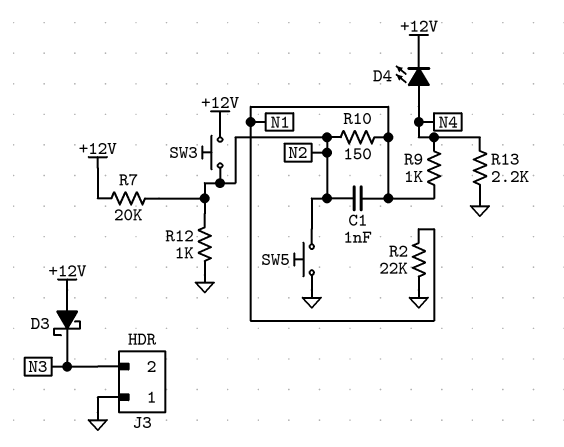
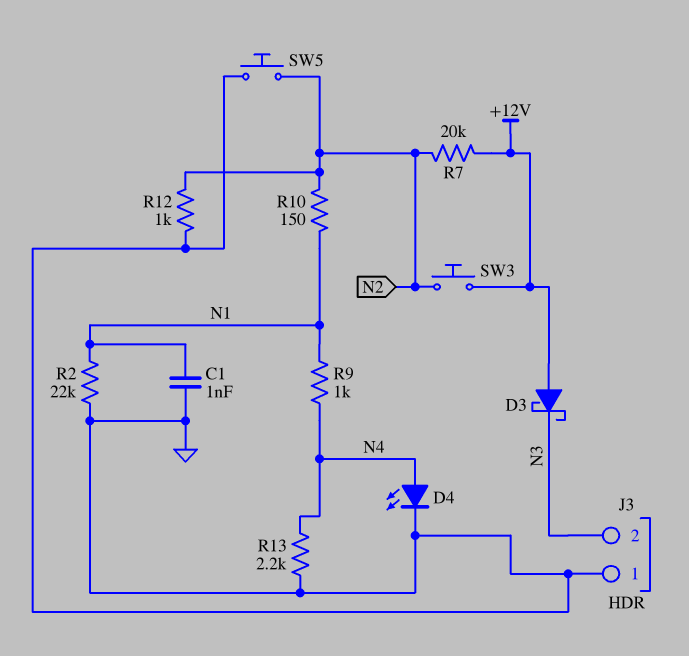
C1: 1nF (N1, N2) -> 1nF (GND, N1)
D4: LED (A N4, K +12V) -> LED (A N4, K GND)

